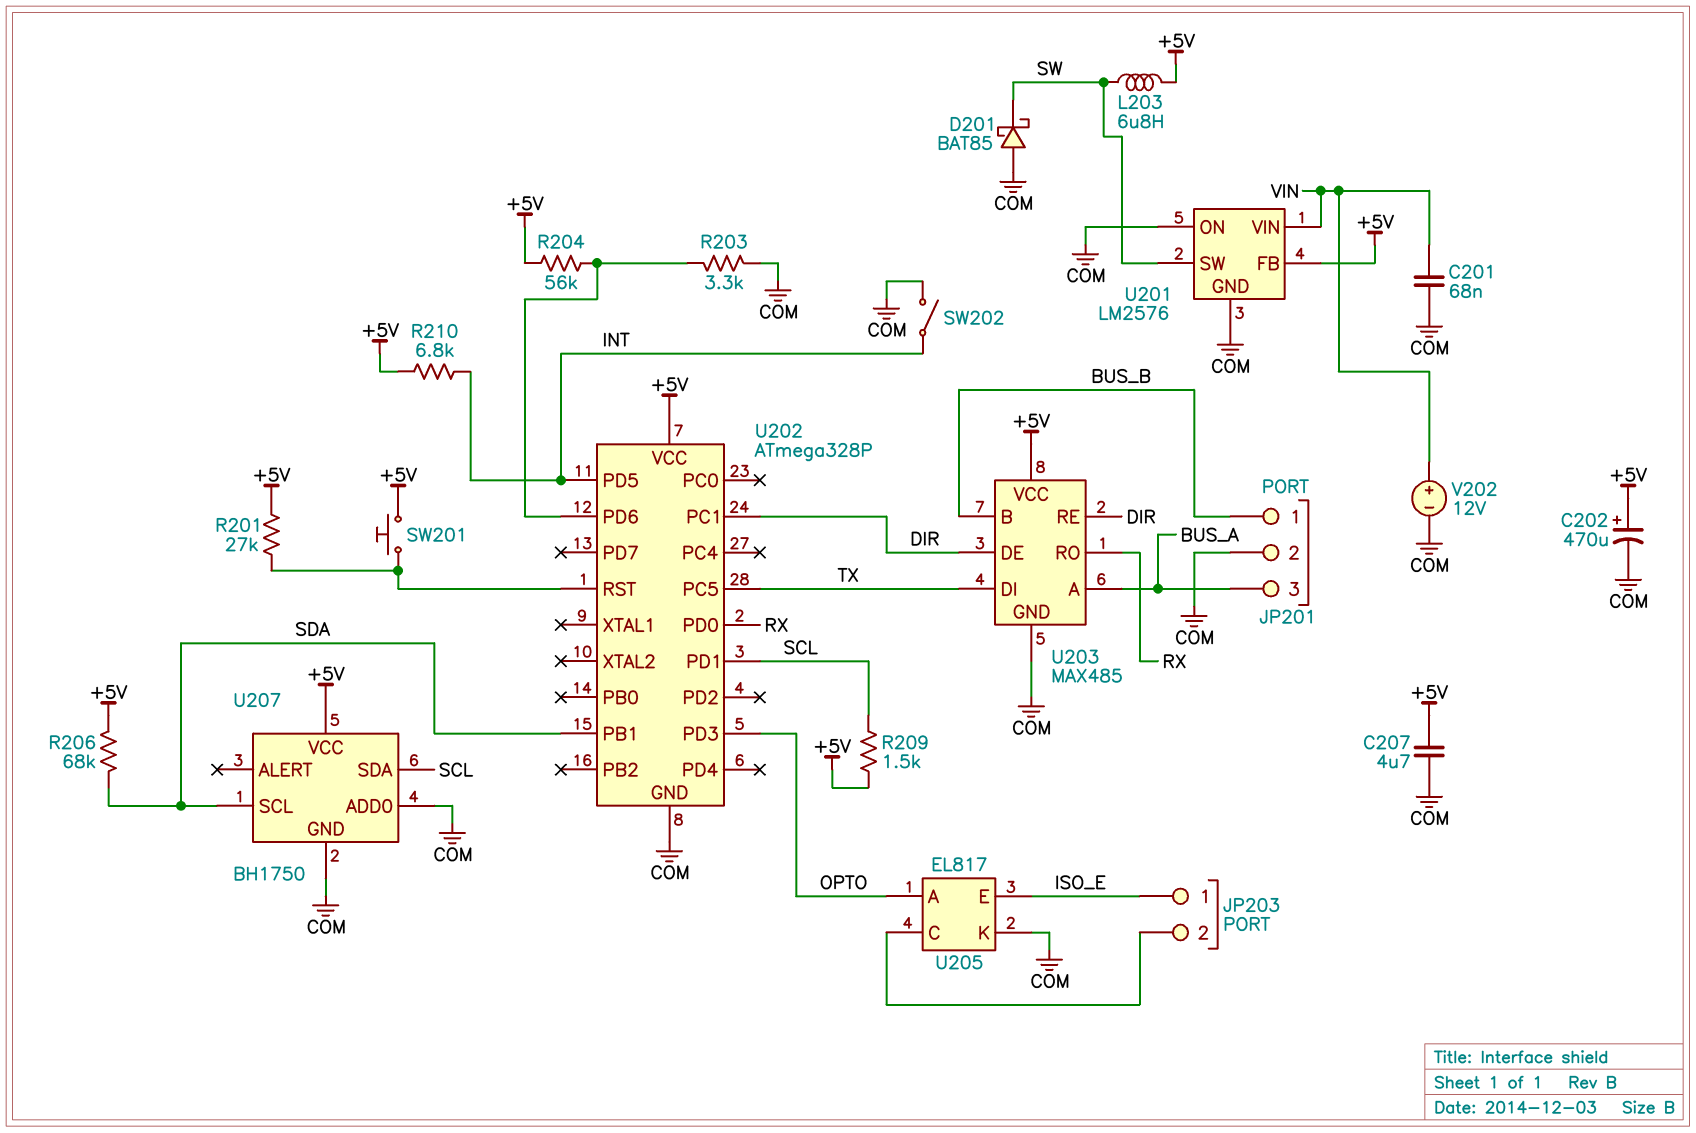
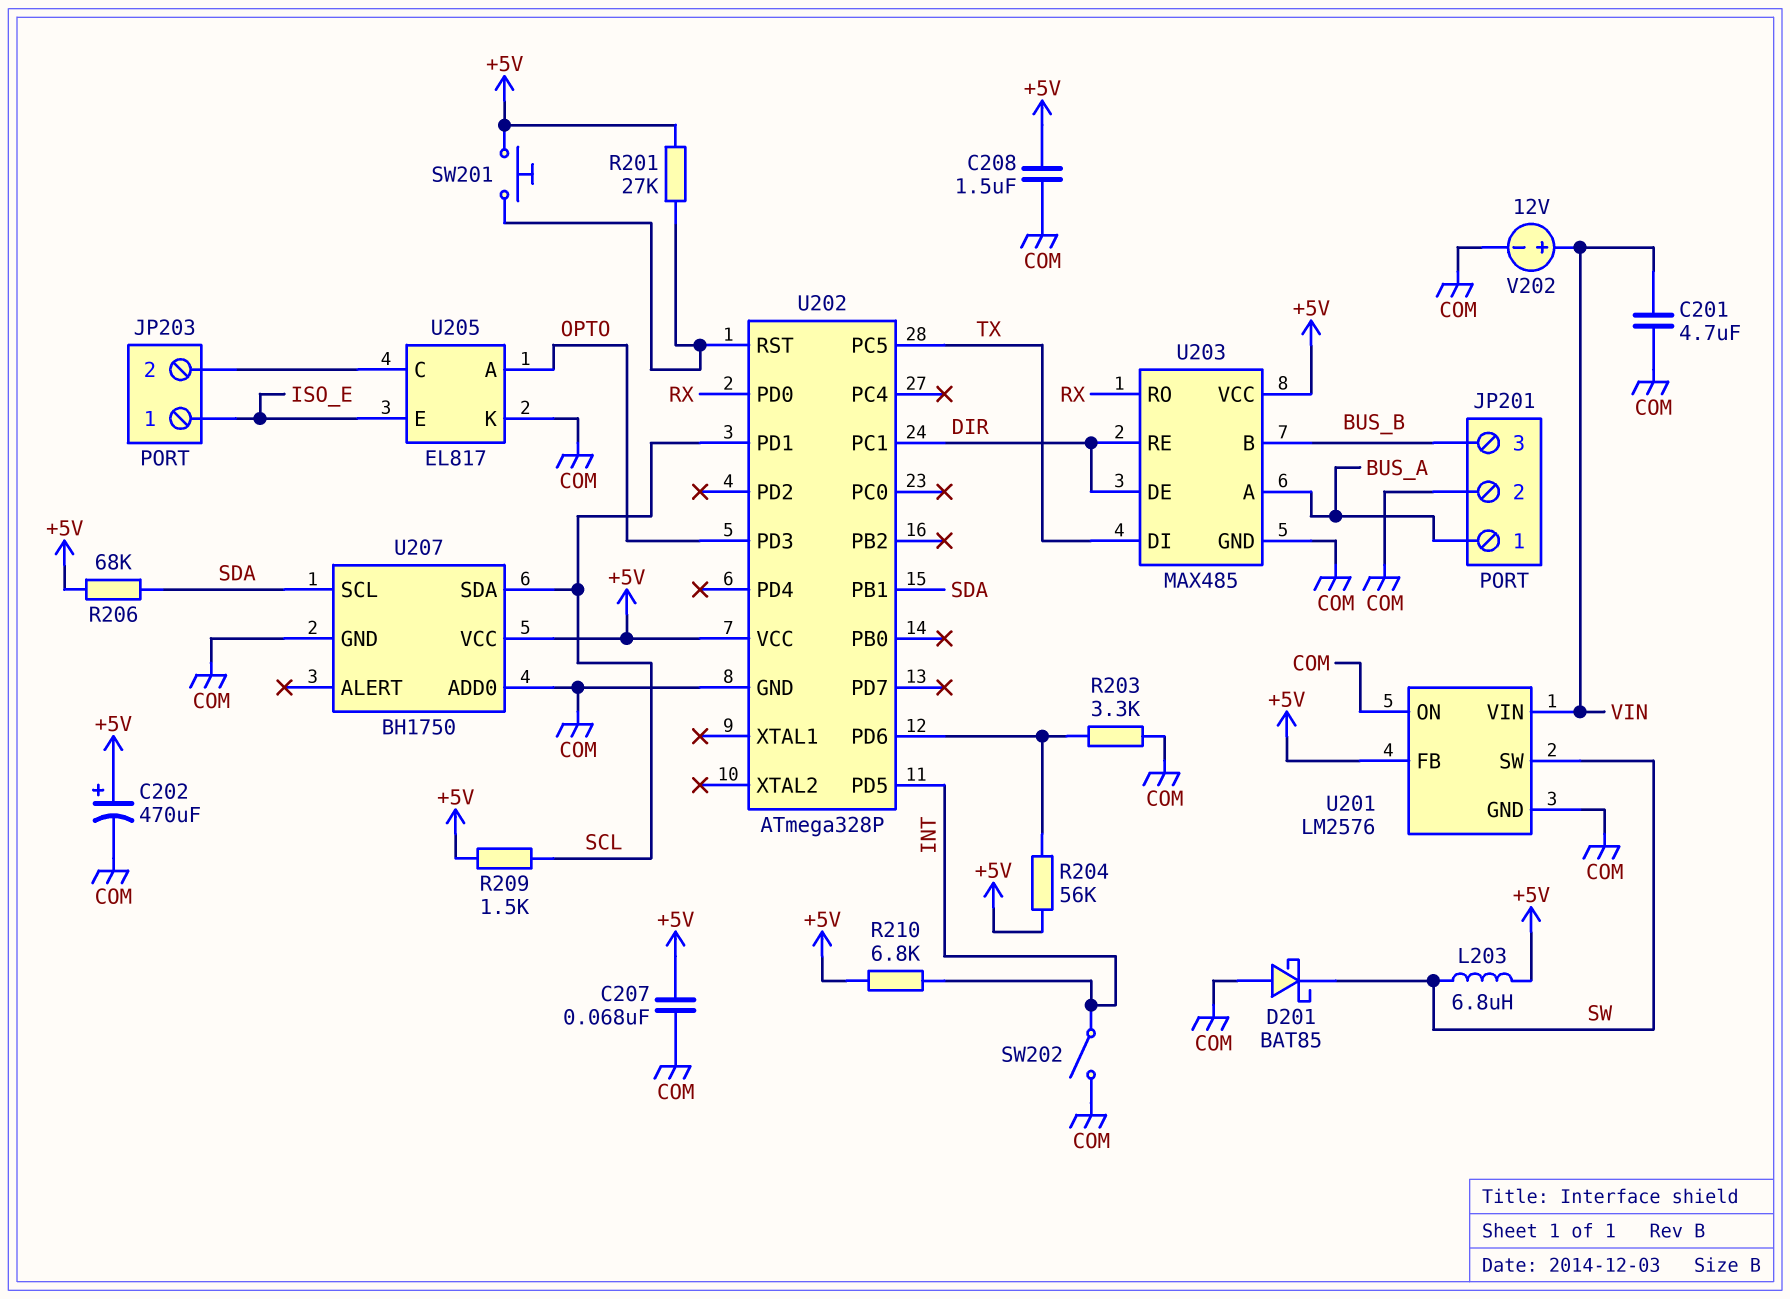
C201: 68nF (COM, VIN) -> 4.7uF (COM, VIN)
C207: 4.7uF (+5V, COM) -> 68nF (+5V, COM)
C208: none -> 1.5uF (+5V, COM)
JP201 pin 1: BUS_B -> BUS_A
JP201 pin 3: BUS_A -> BUS_B

